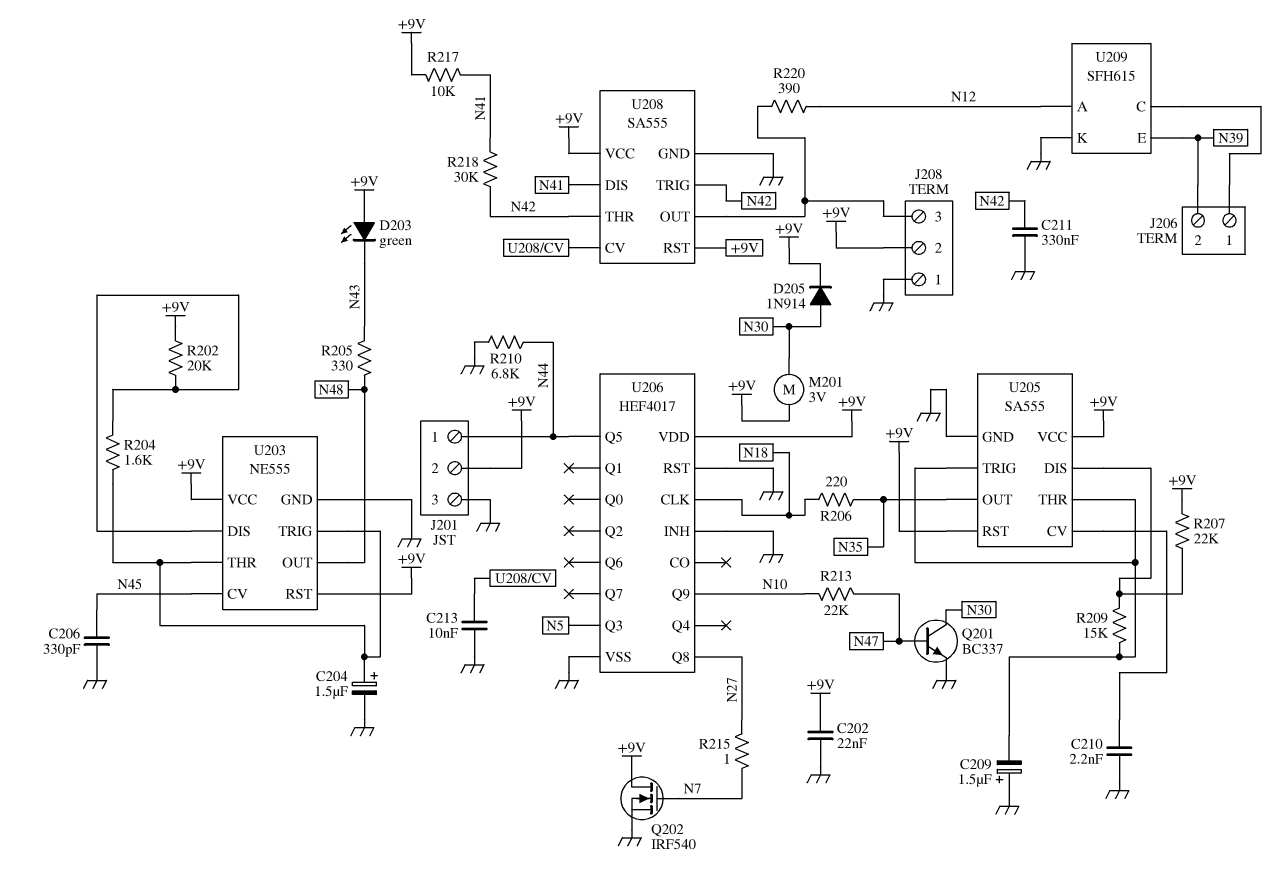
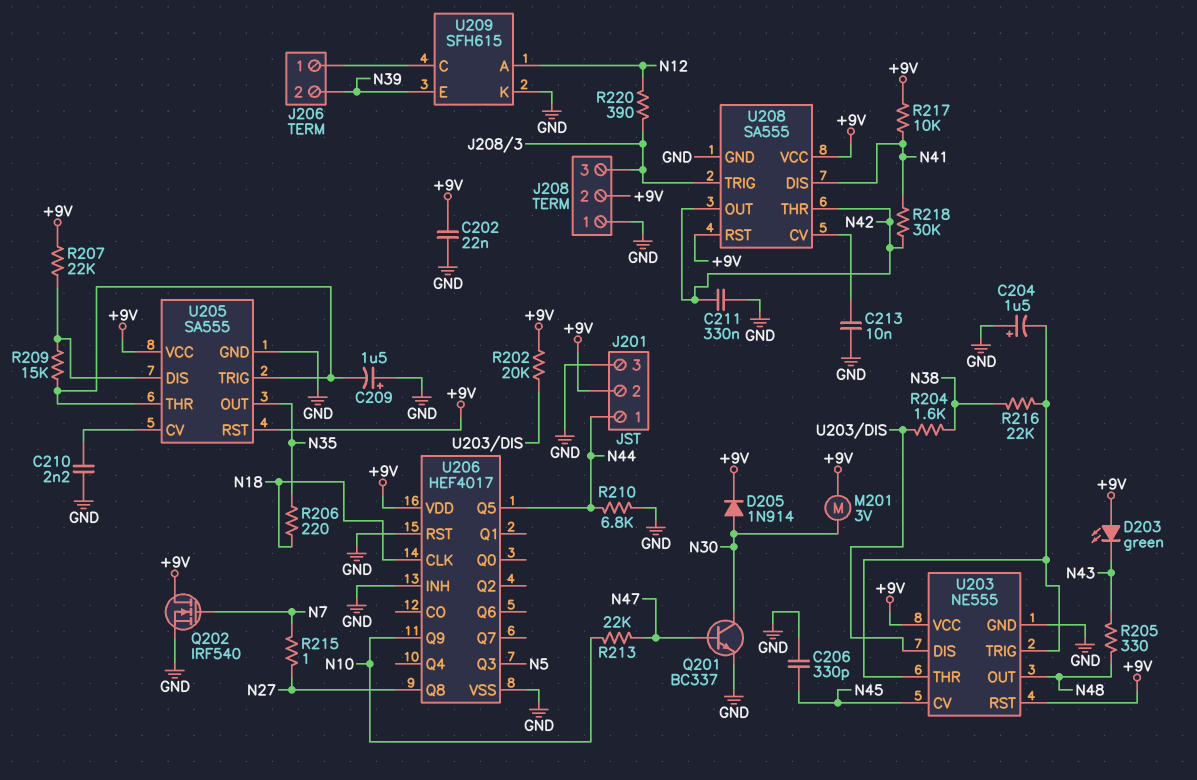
C204: 1.5uF (plus U203/THR, minus GND) -> 1.5uF (plus GND, minus U203/THR)
R204: 1.6k (U203/DIS, U203/THR) -> 1.6k (N38, U203/DIS)
R216: none -> 22k (N38, U203/THR)
U208 pin OUT: J208/3 -> N42
U208 pin TRIG: N42 -> J208/3

